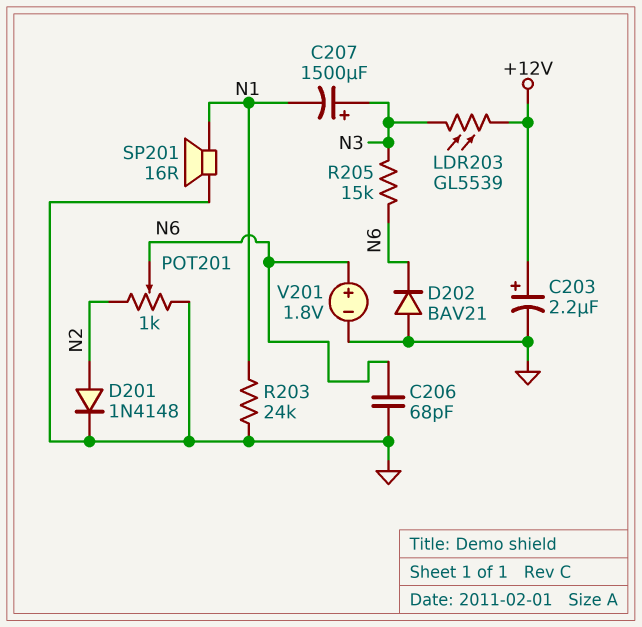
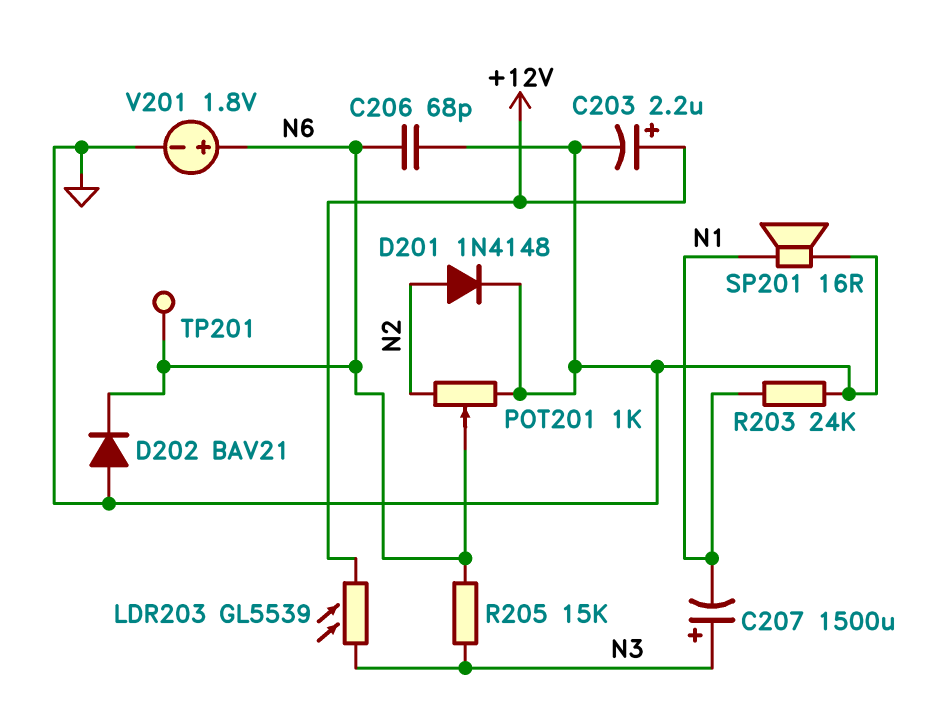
TP201: none -> test point (N6)

